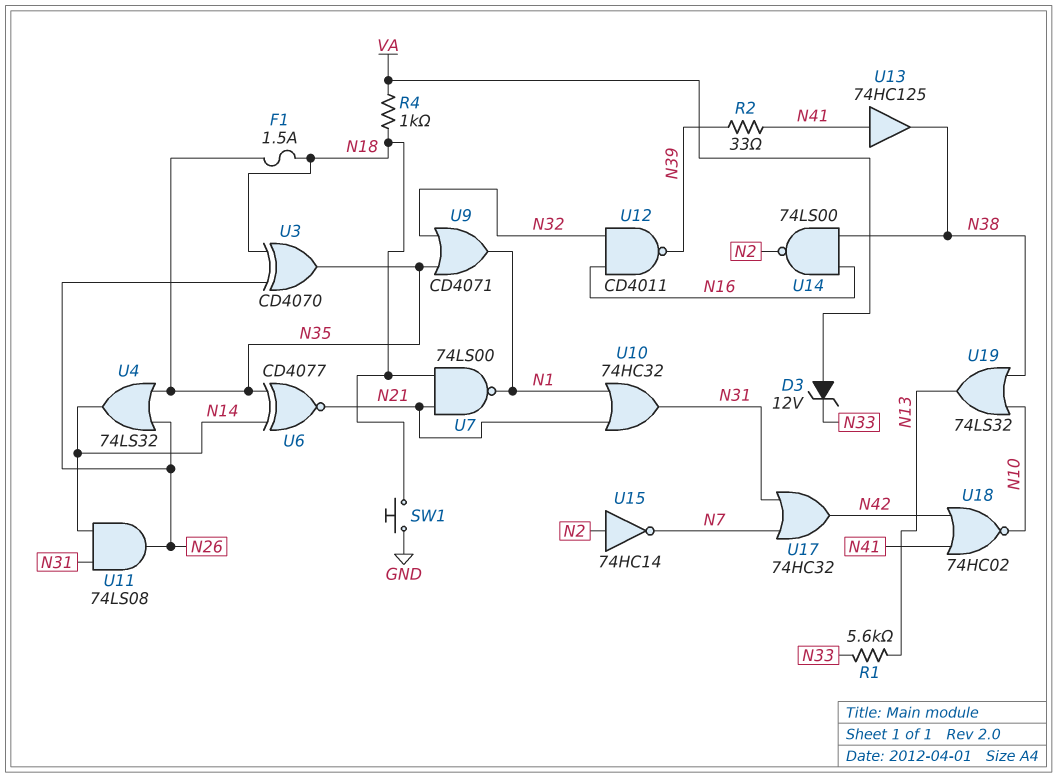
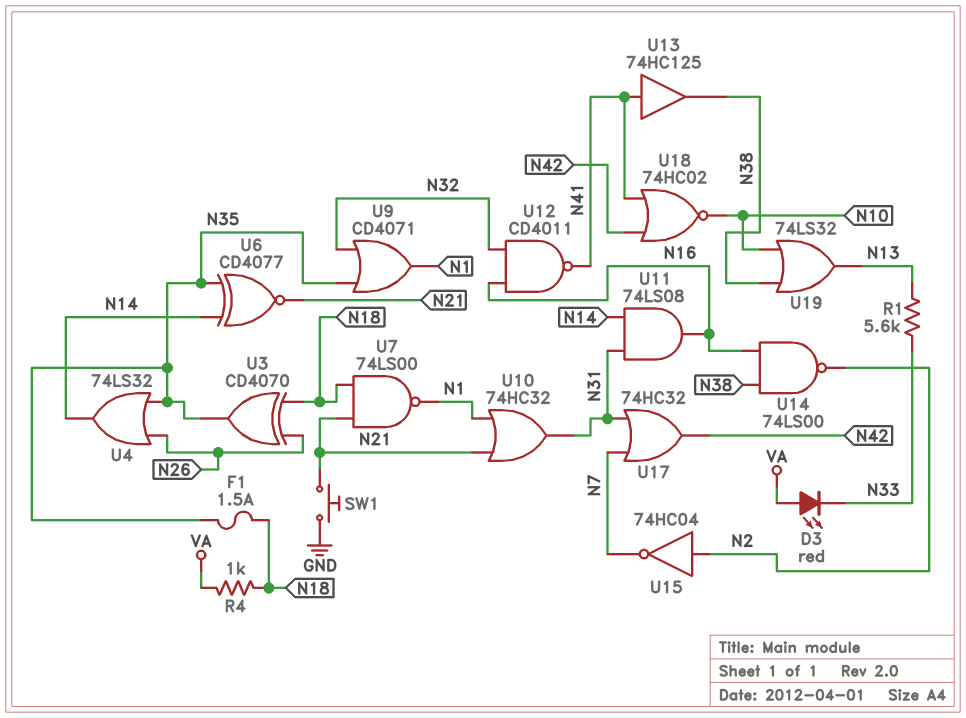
D3: zener 12V (A VA, K N33) -> LED red (A VA, K N33)
R2: 33 (N39, N41) -> none
SW1: button (GND, N18) -> button (GND, N21)
U11: AND 74LS08 (in N14, in N31, out N26) -> AND 74LS08 (in N14, in N31, out N16)
U12: NAND CD4011 (in N16, in N32, out N39) -> NAND CD4011 (in N16, in N32, out N41)
U15: NOT 74HC14 (in N2, out N7) -> NOT 74HC04 (in N2, out N7)

